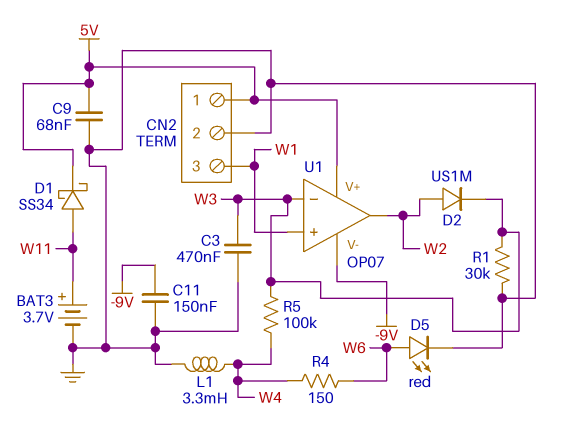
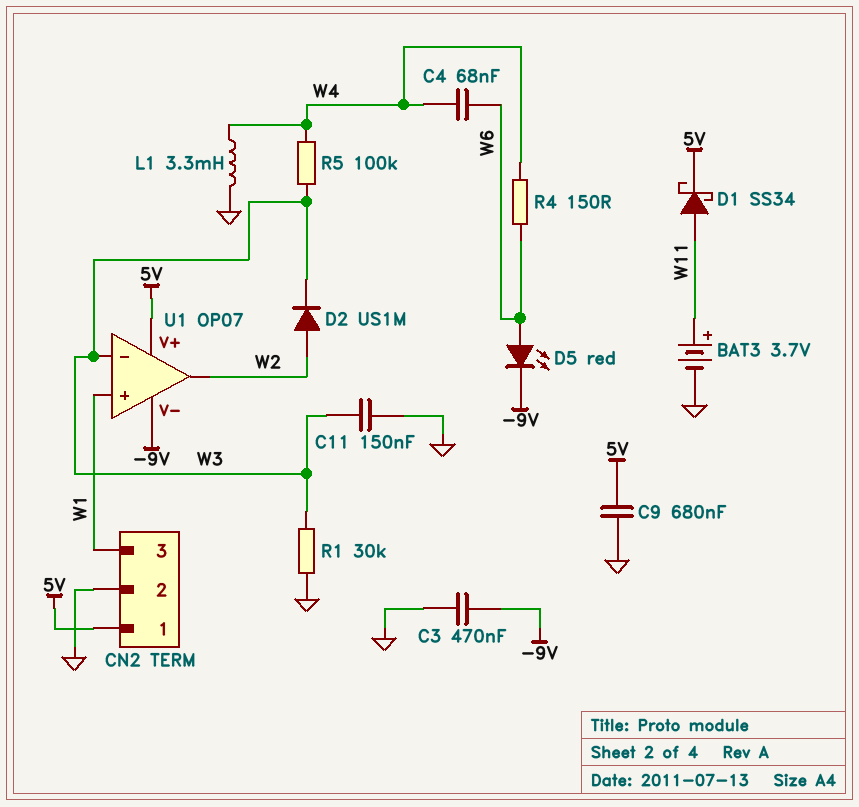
C3: 470nF (GND, W3) -> 470nF (-9V, GND)
C4: none -> 68nF (W4, W6)
C9: 68nF (5V, GND) -> 680nF (5V, GND)
C11: 150nF (-9V, GND) -> 150nF (GND, W3)
D5: LED red (A W6, K GND) -> LED red (A W6, K -9V)

